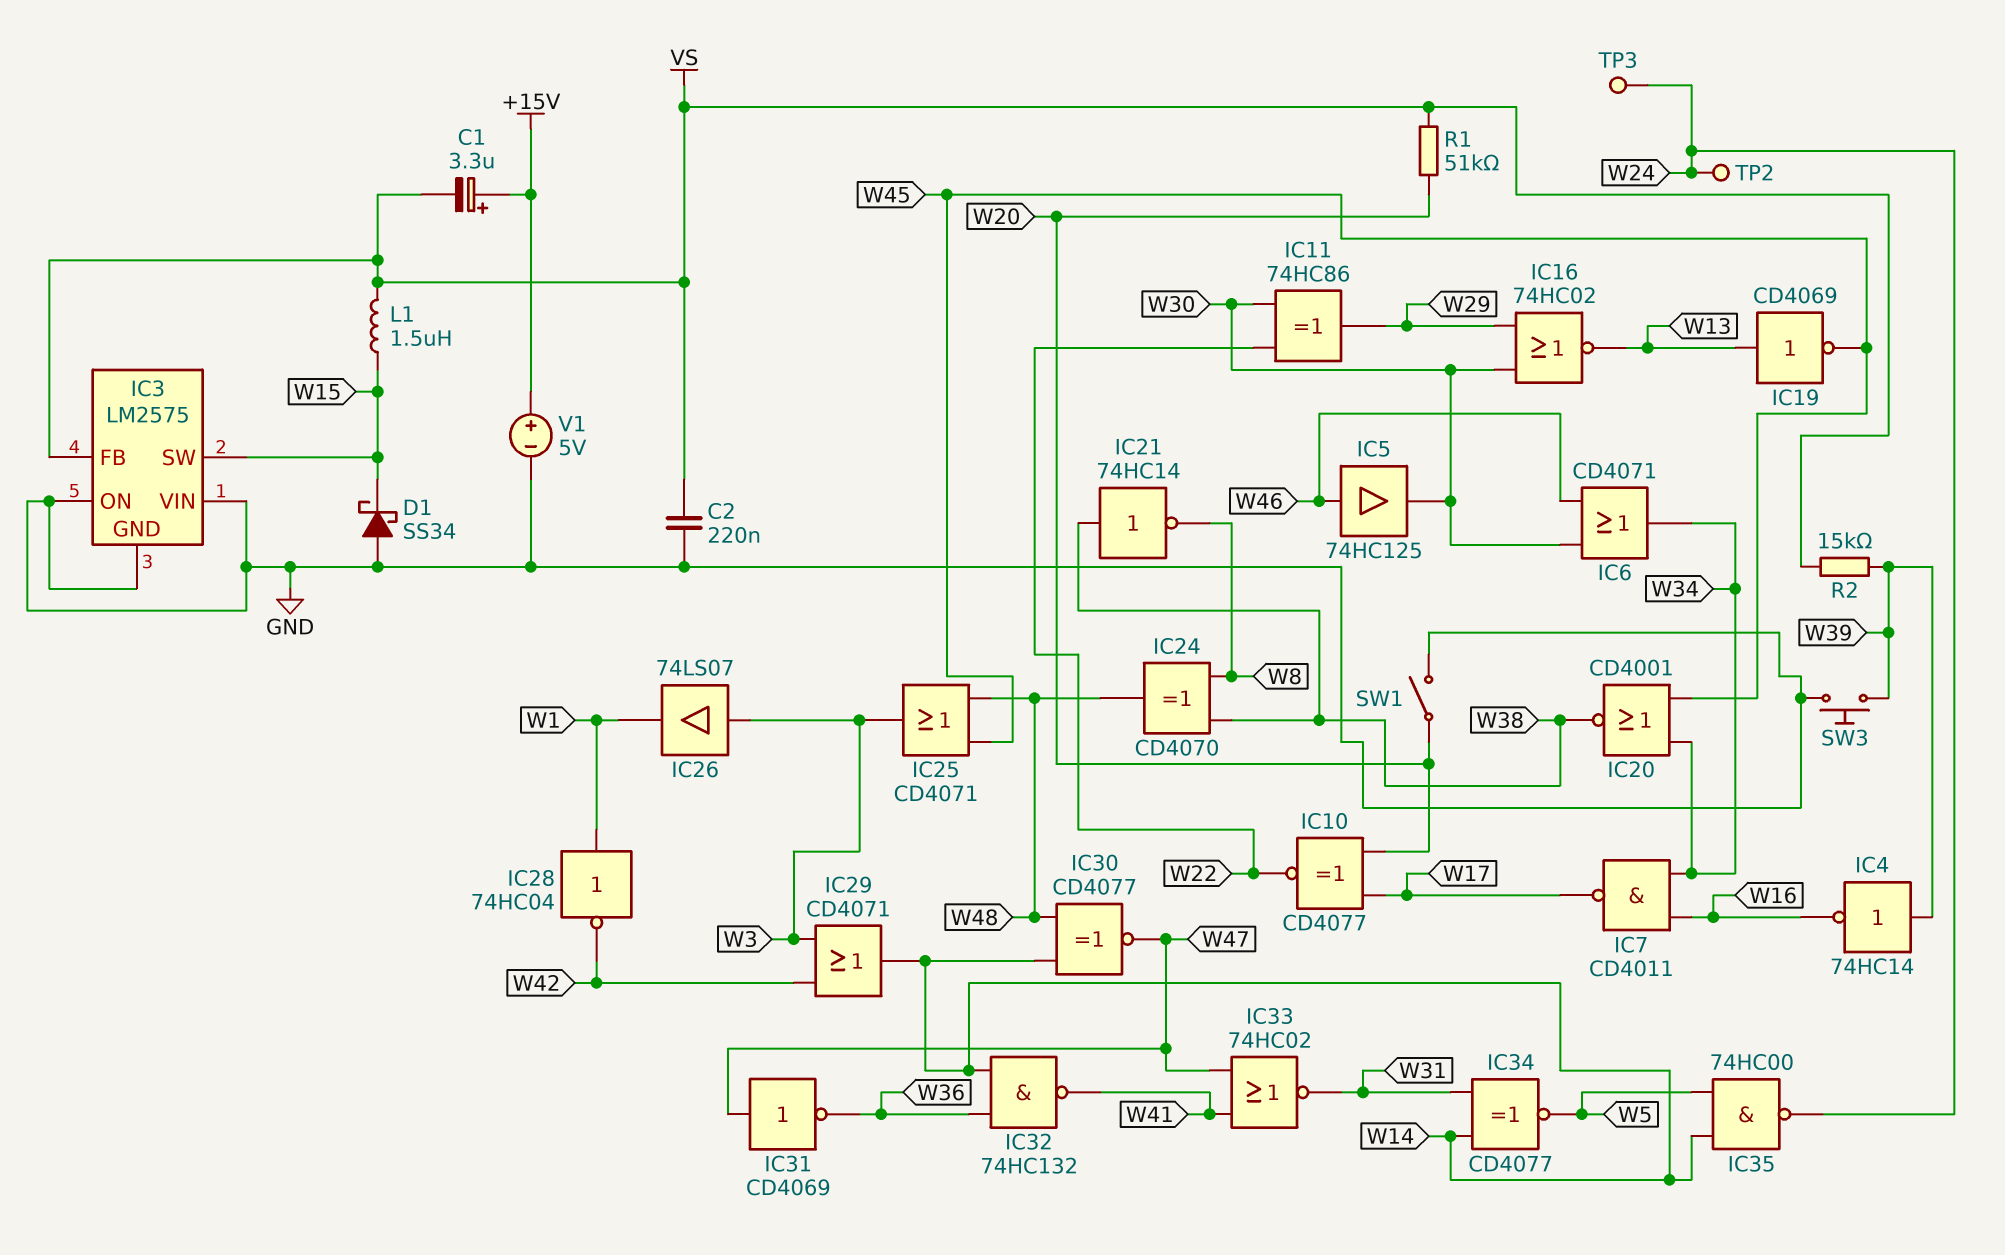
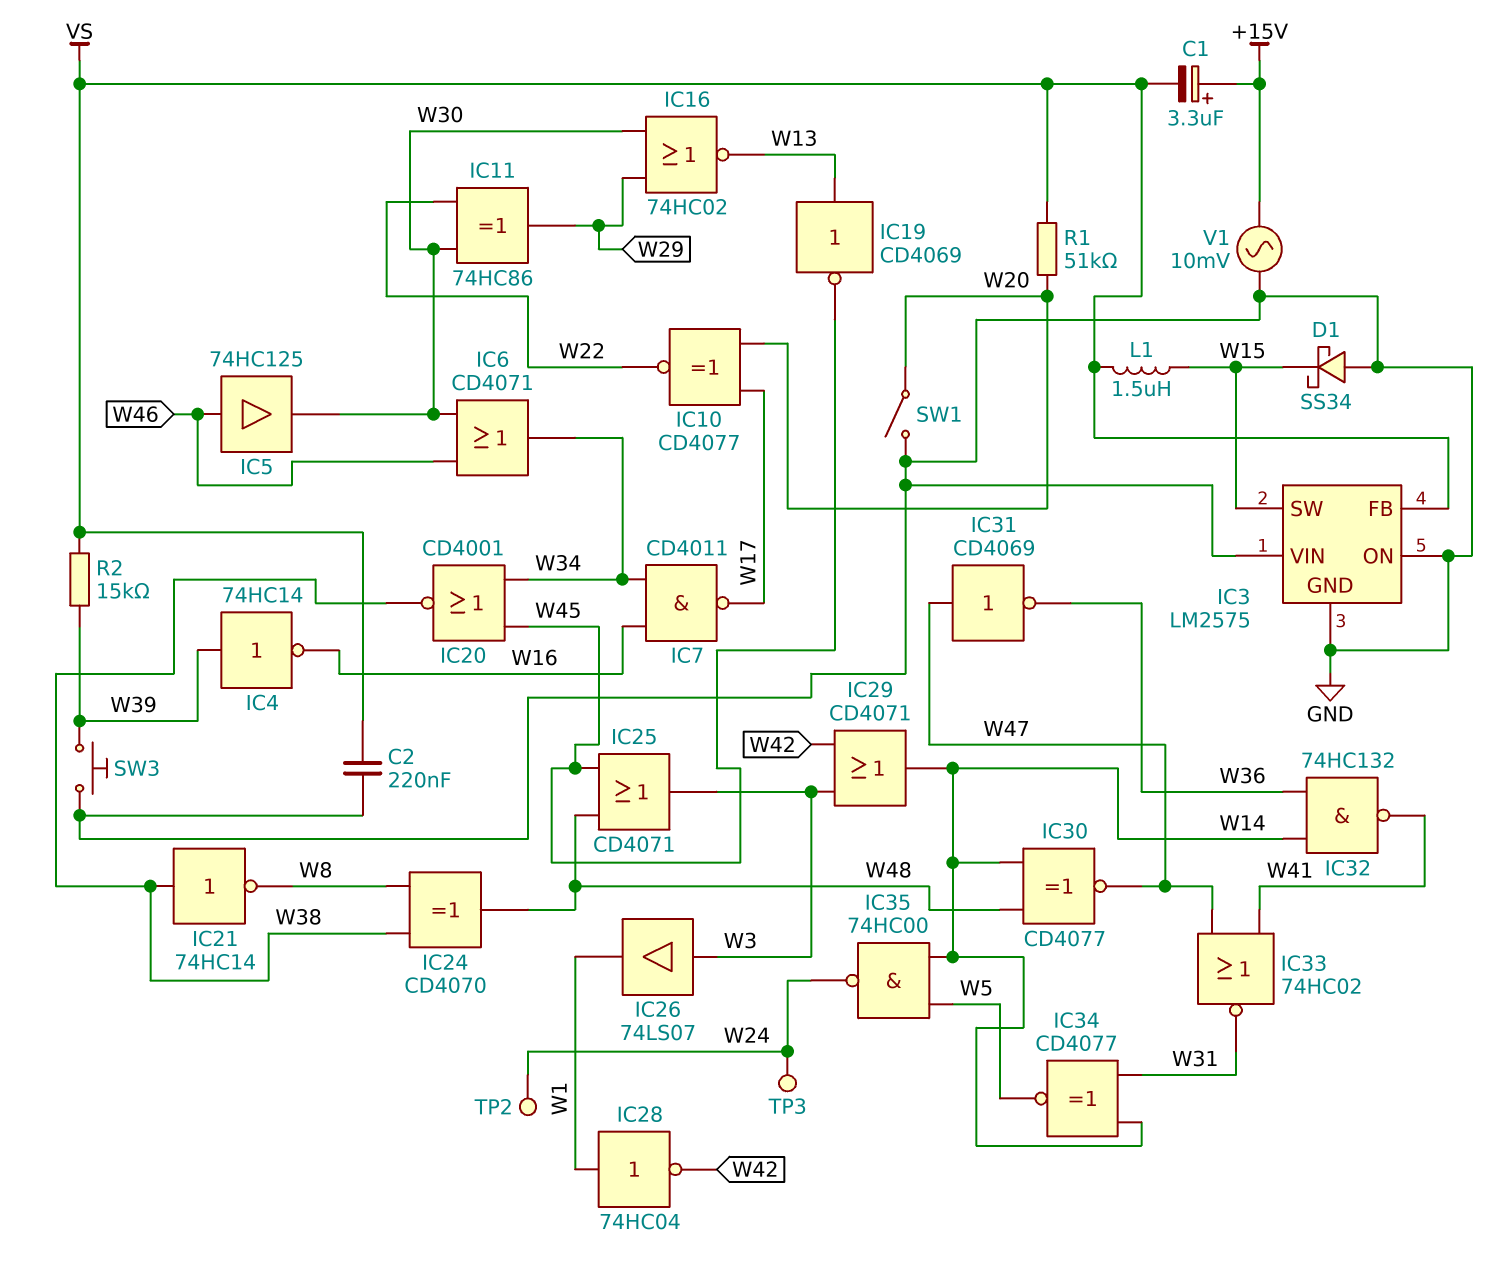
V1: 5V (plus +15V, minus GND) -> AC 10mV (+15V, GND)

